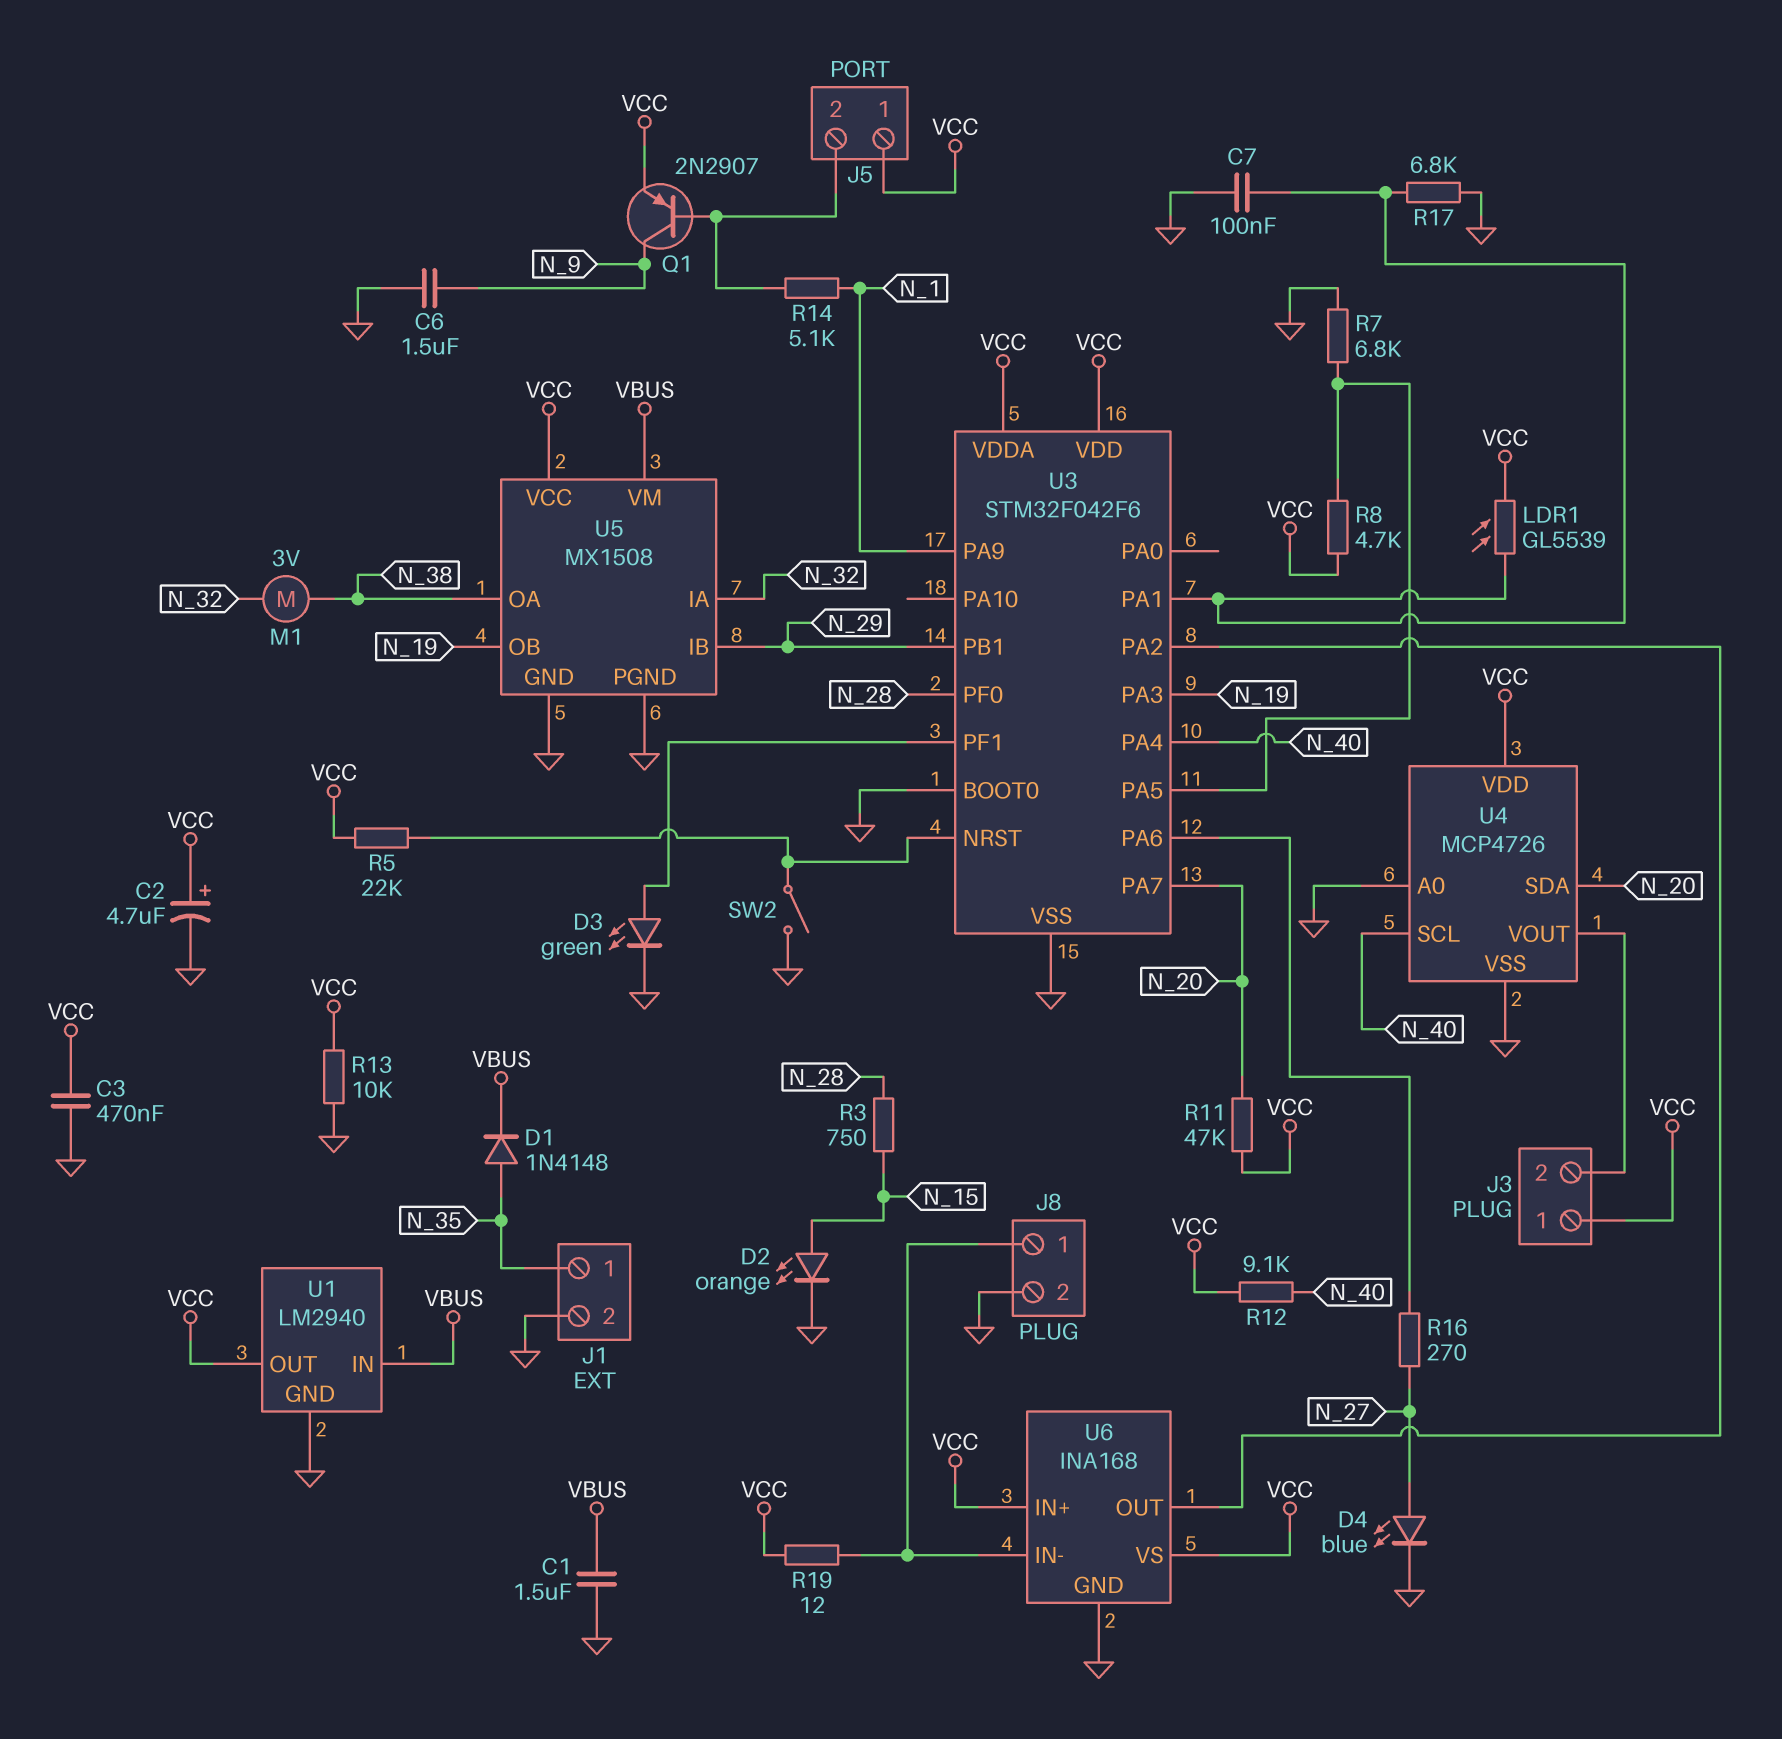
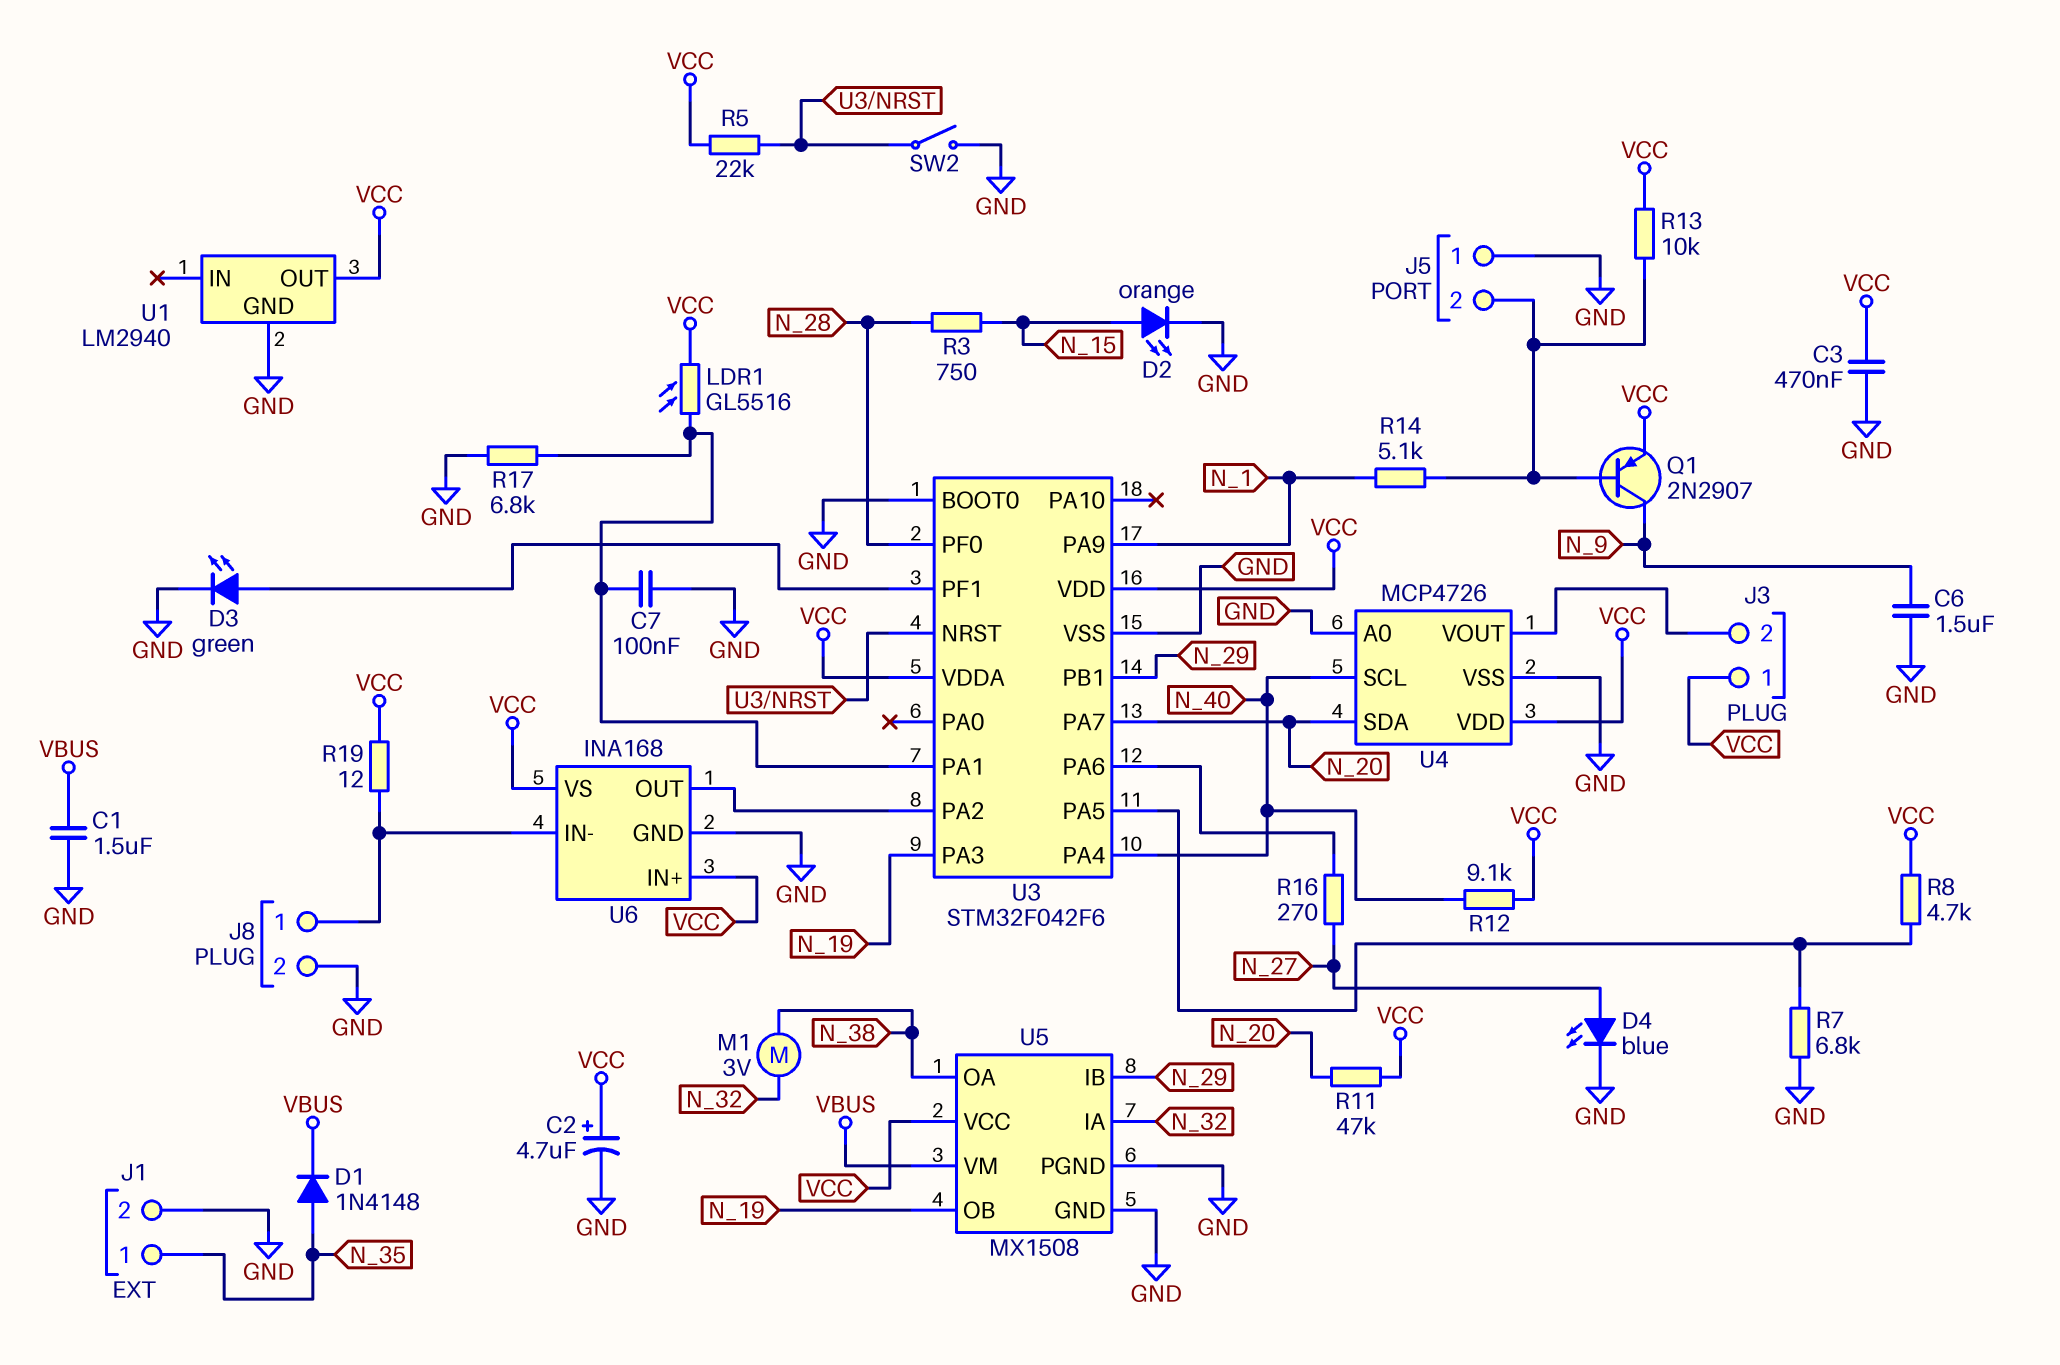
J5 pin 1: VCC -> GND
LDR1: GL5539 (U3/PA1, VCC) -> GL5516 (U3/PA1, VCC)
R13: 10k (GND, VCC) -> 10k (J5/2, VCC)
U1 pin IN: VBUS -> none

